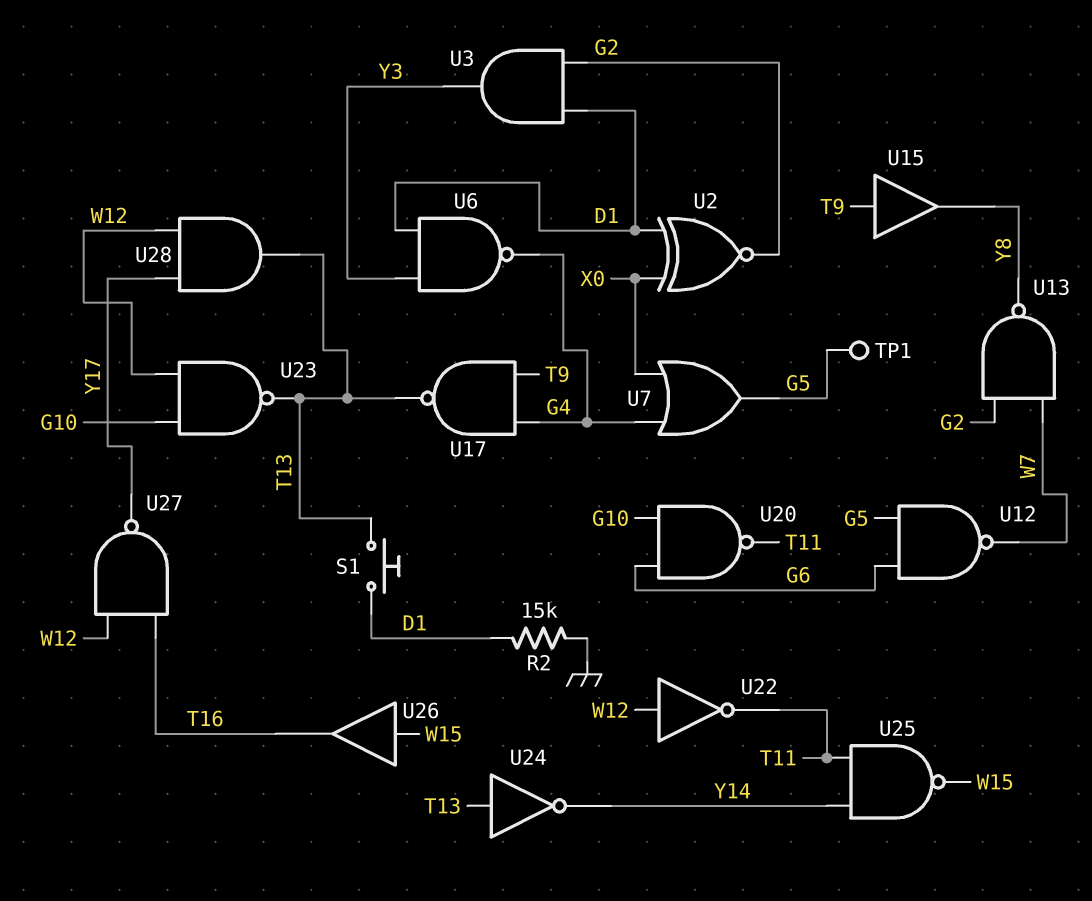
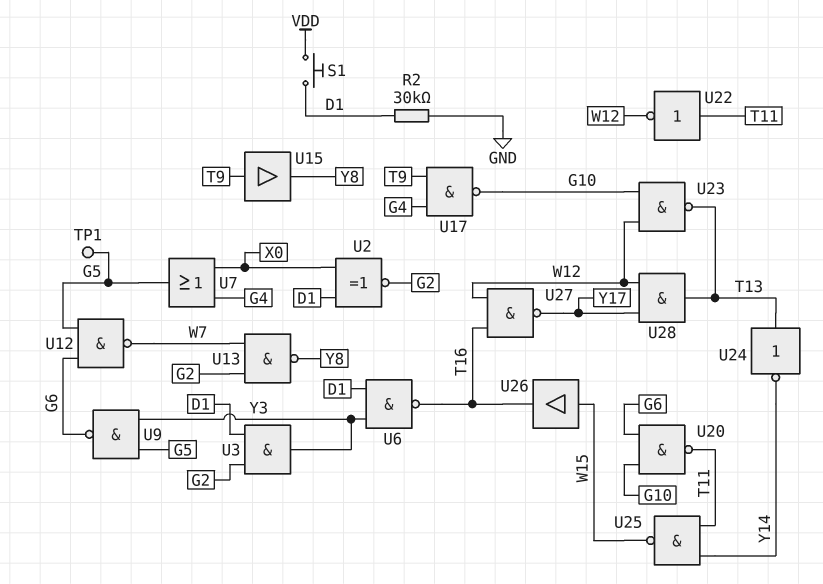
R2: 15k (D1, GND) -> 30k (D1, GND)
S1: button (D1, T13) -> button (D1, VDD)
U6: NAND (in D1, in Y3, out G4) -> NAND (in D1, in Y3, out T16)
U9: none -> NAND (in G5, in Y3, out G6)
U17: NAND (in G4, in T9, out T13) -> NAND (in G4, in T9, out G10)
U22: NOT (in W12, out T11) -> NOT (in T11, out W12)

